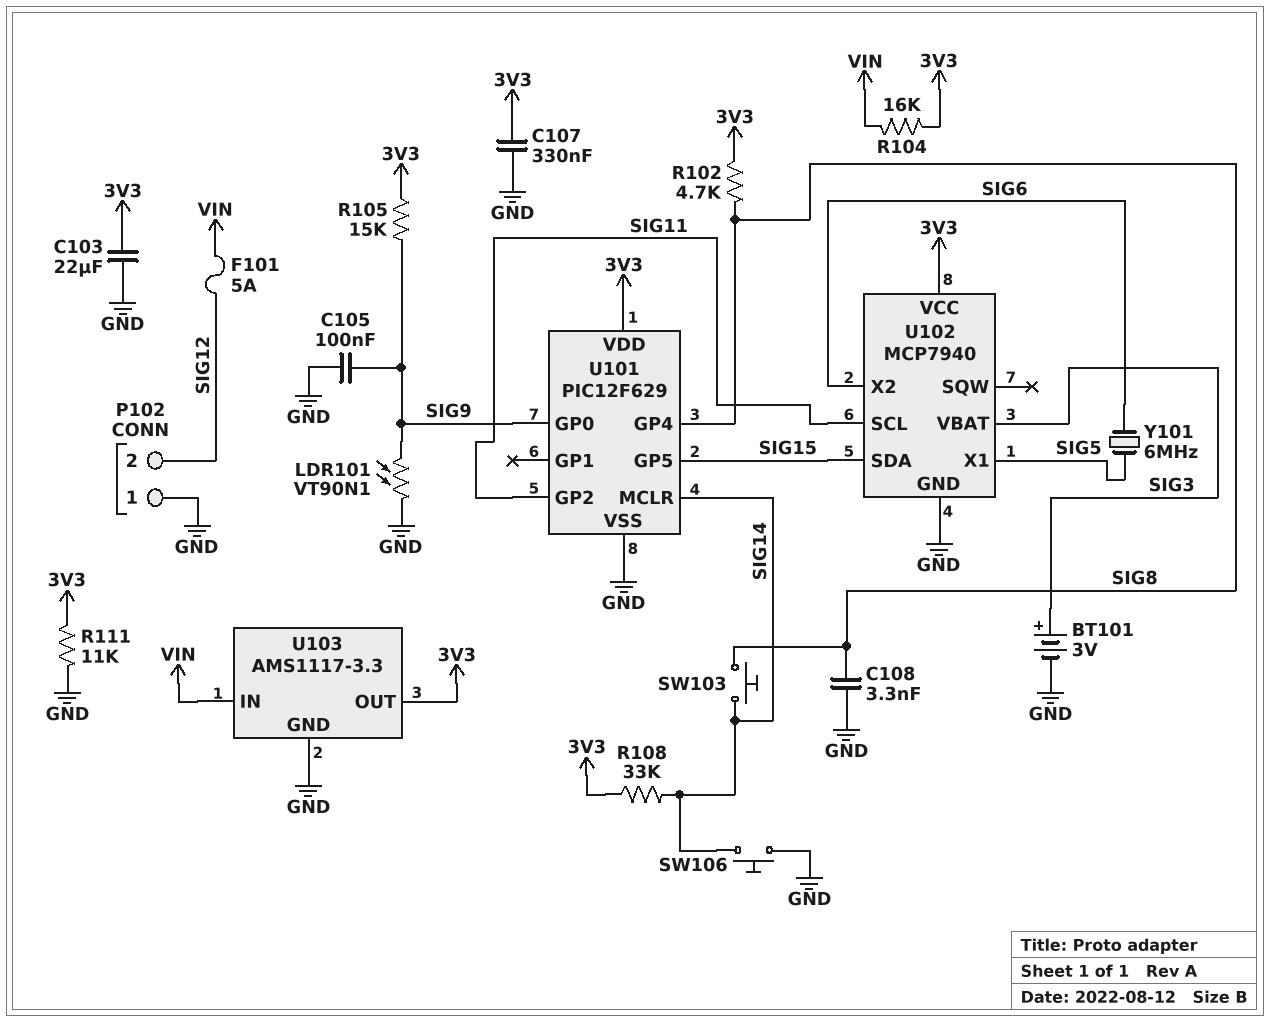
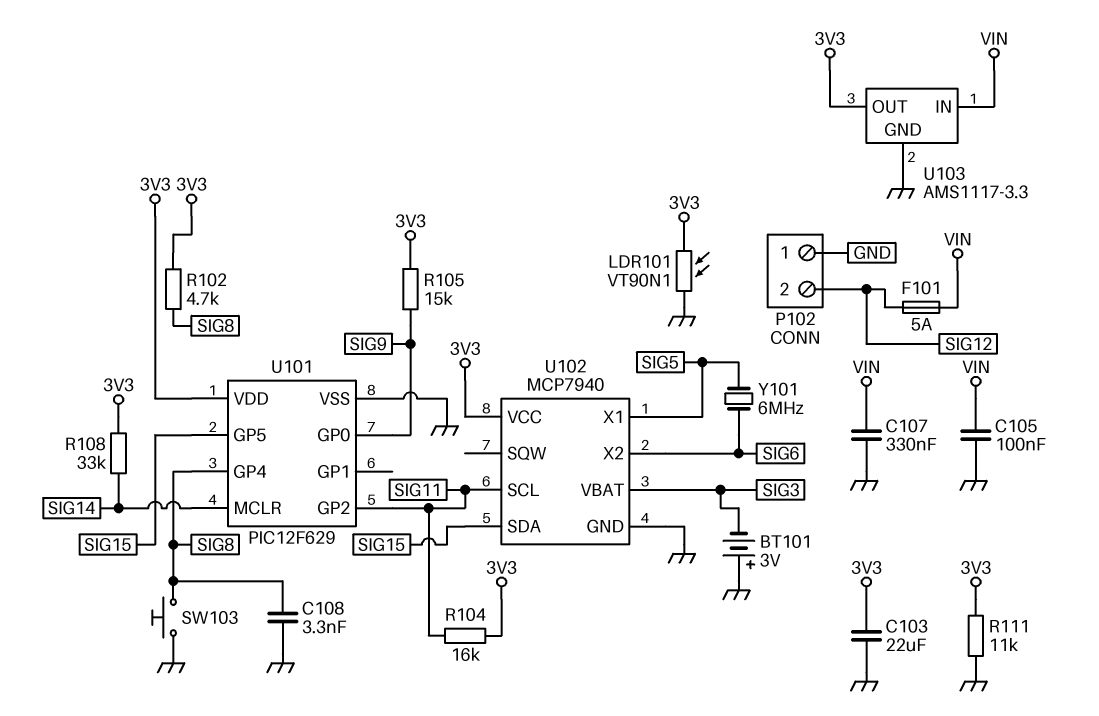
BT101: 3V (plus SIG3, minus GND) -> 3V (plus GND, minus SIG3)
C105: 100nF (GND, SIG9) -> 100nF (GND, VIN)
C107: 330nF (3V3, GND) -> 330nF (GND, VIN)
LDR101: VT90N1 (GND, SIG9) -> VT90N1 (3V3, GND)
R104: 16k (3V3, VIN) -> 16k (3V3, SIG11)
SW103: button (SIG8, SIG14) -> button (GND, SIG8)
SW106: button (GND, SIG14) -> none

